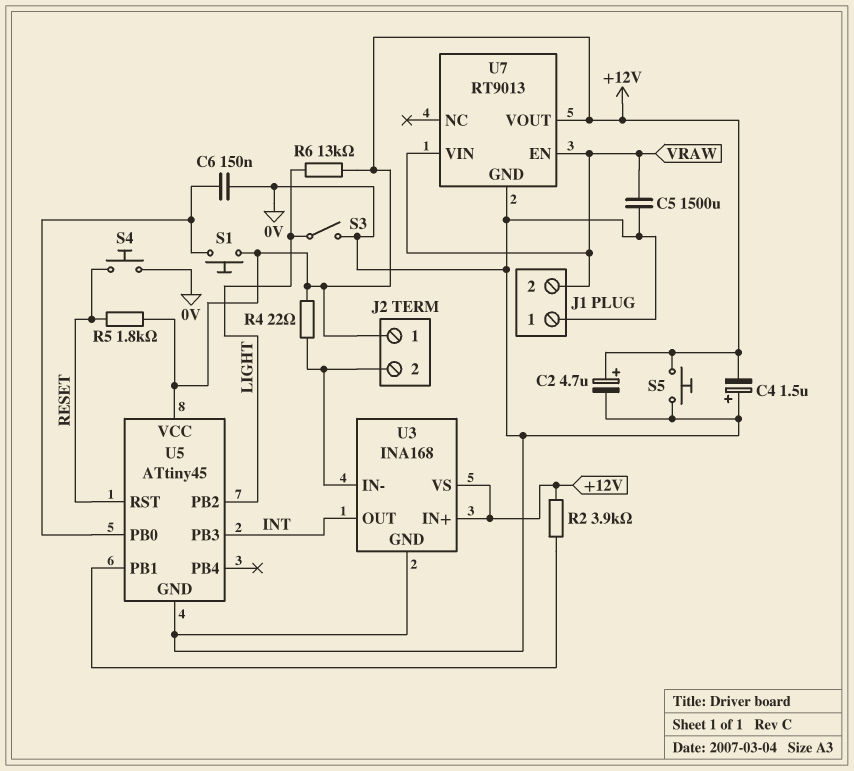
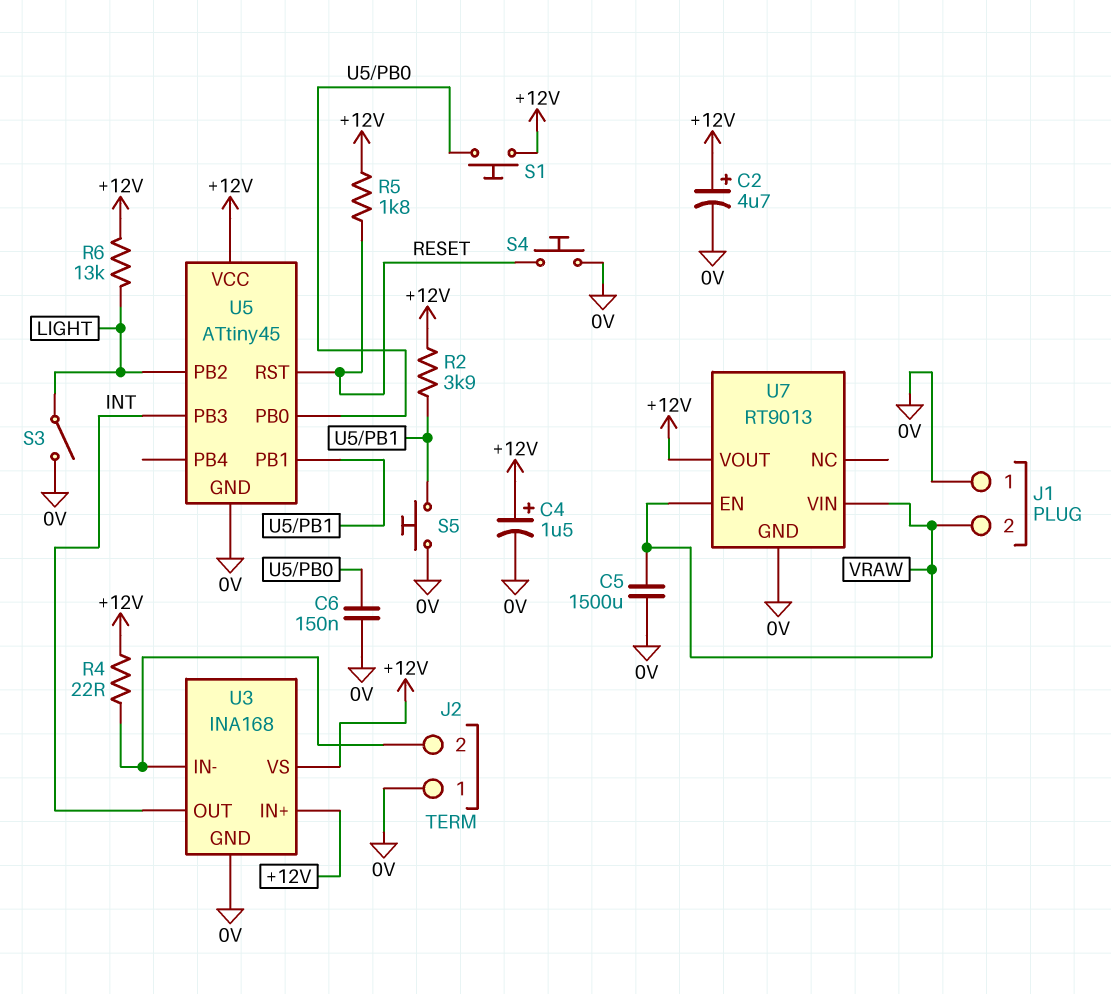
C4: 1.5uF (plus 0V, minus +12V) -> 1.5uF (plus +12V, minus 0V)
J2 pin 1: +12V -> 0V
S5: button (+12V, 0V) -> button (0V, U5/PB1)

